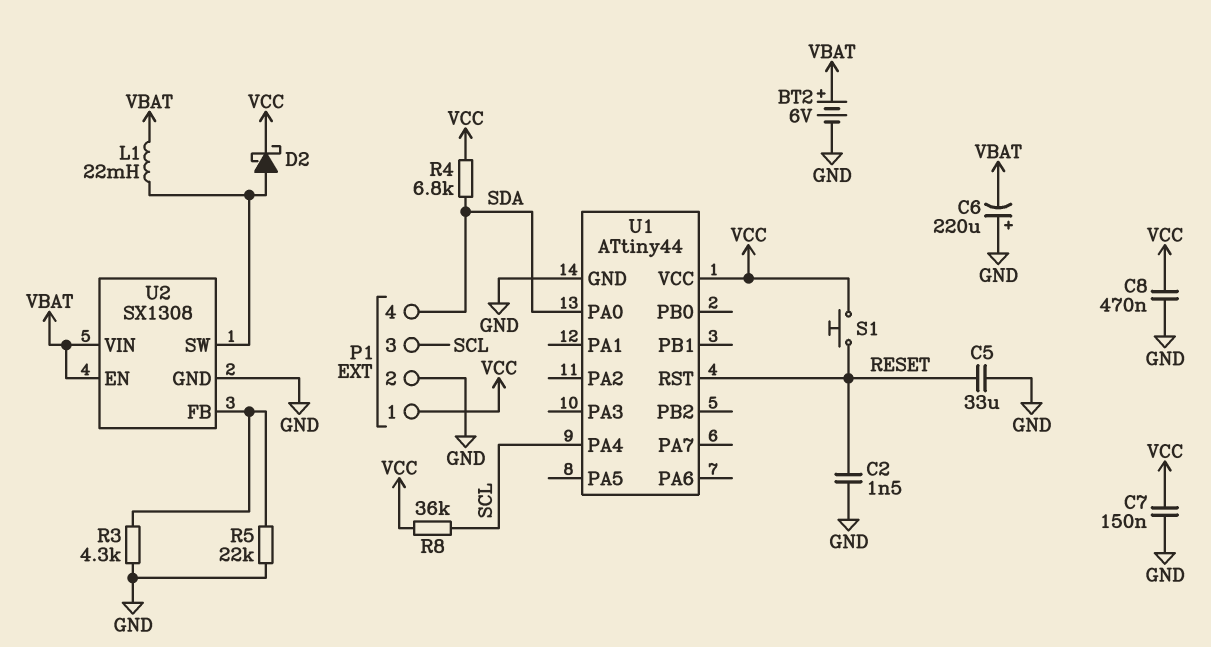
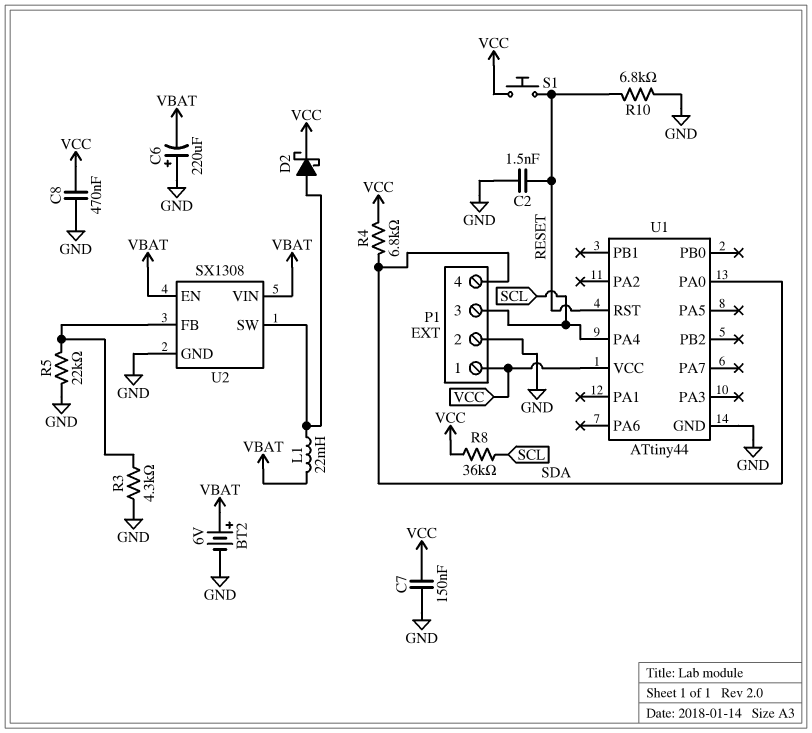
C5: 33uF (GND, RESET) -> none
R10: none -> 6.8k (GND, RESET)

